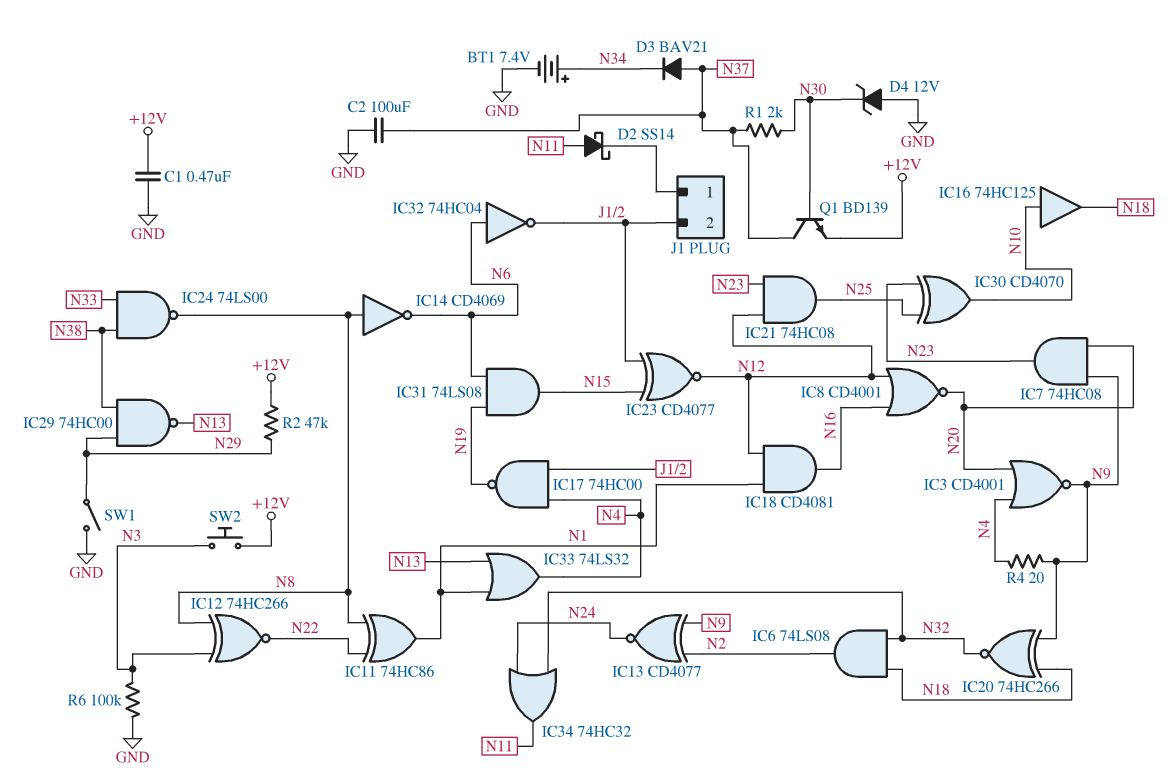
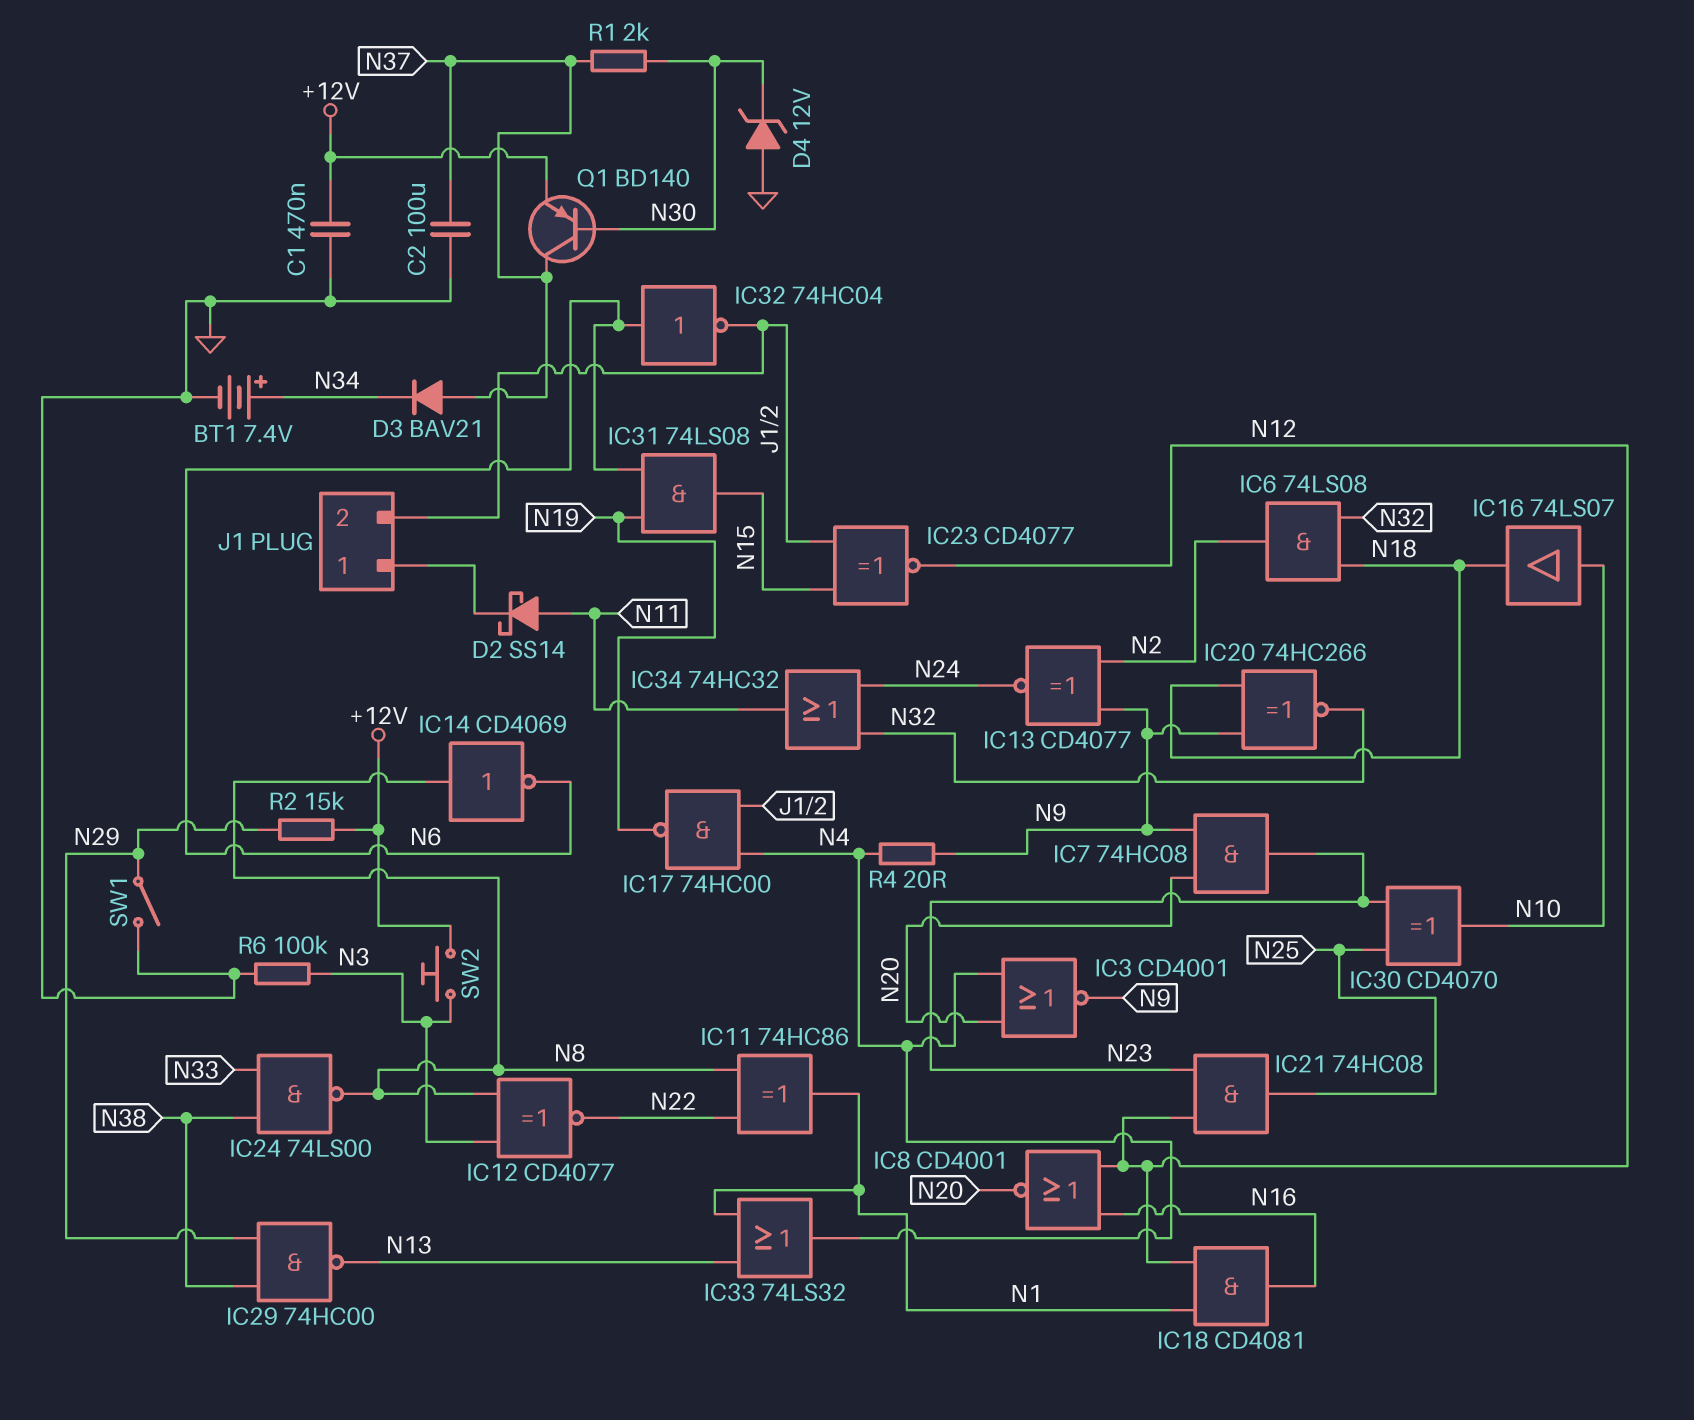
IC12: XNOR 74HC266 (in N3, in N8, out N22) -> XNOR CD4077 (in N3, in N8, out N22)
IC16: buffer 74HC125 (in N10, out N18) -> buffer 74LS07 (in N10, out N18)
Q1: NPN BD139 (B N30, C N37, E +12V) -> PNP BD140 (B N30, C N37, E +12V)
R2: 47k (+12V, N29) -> 15k (+12V, N29)

